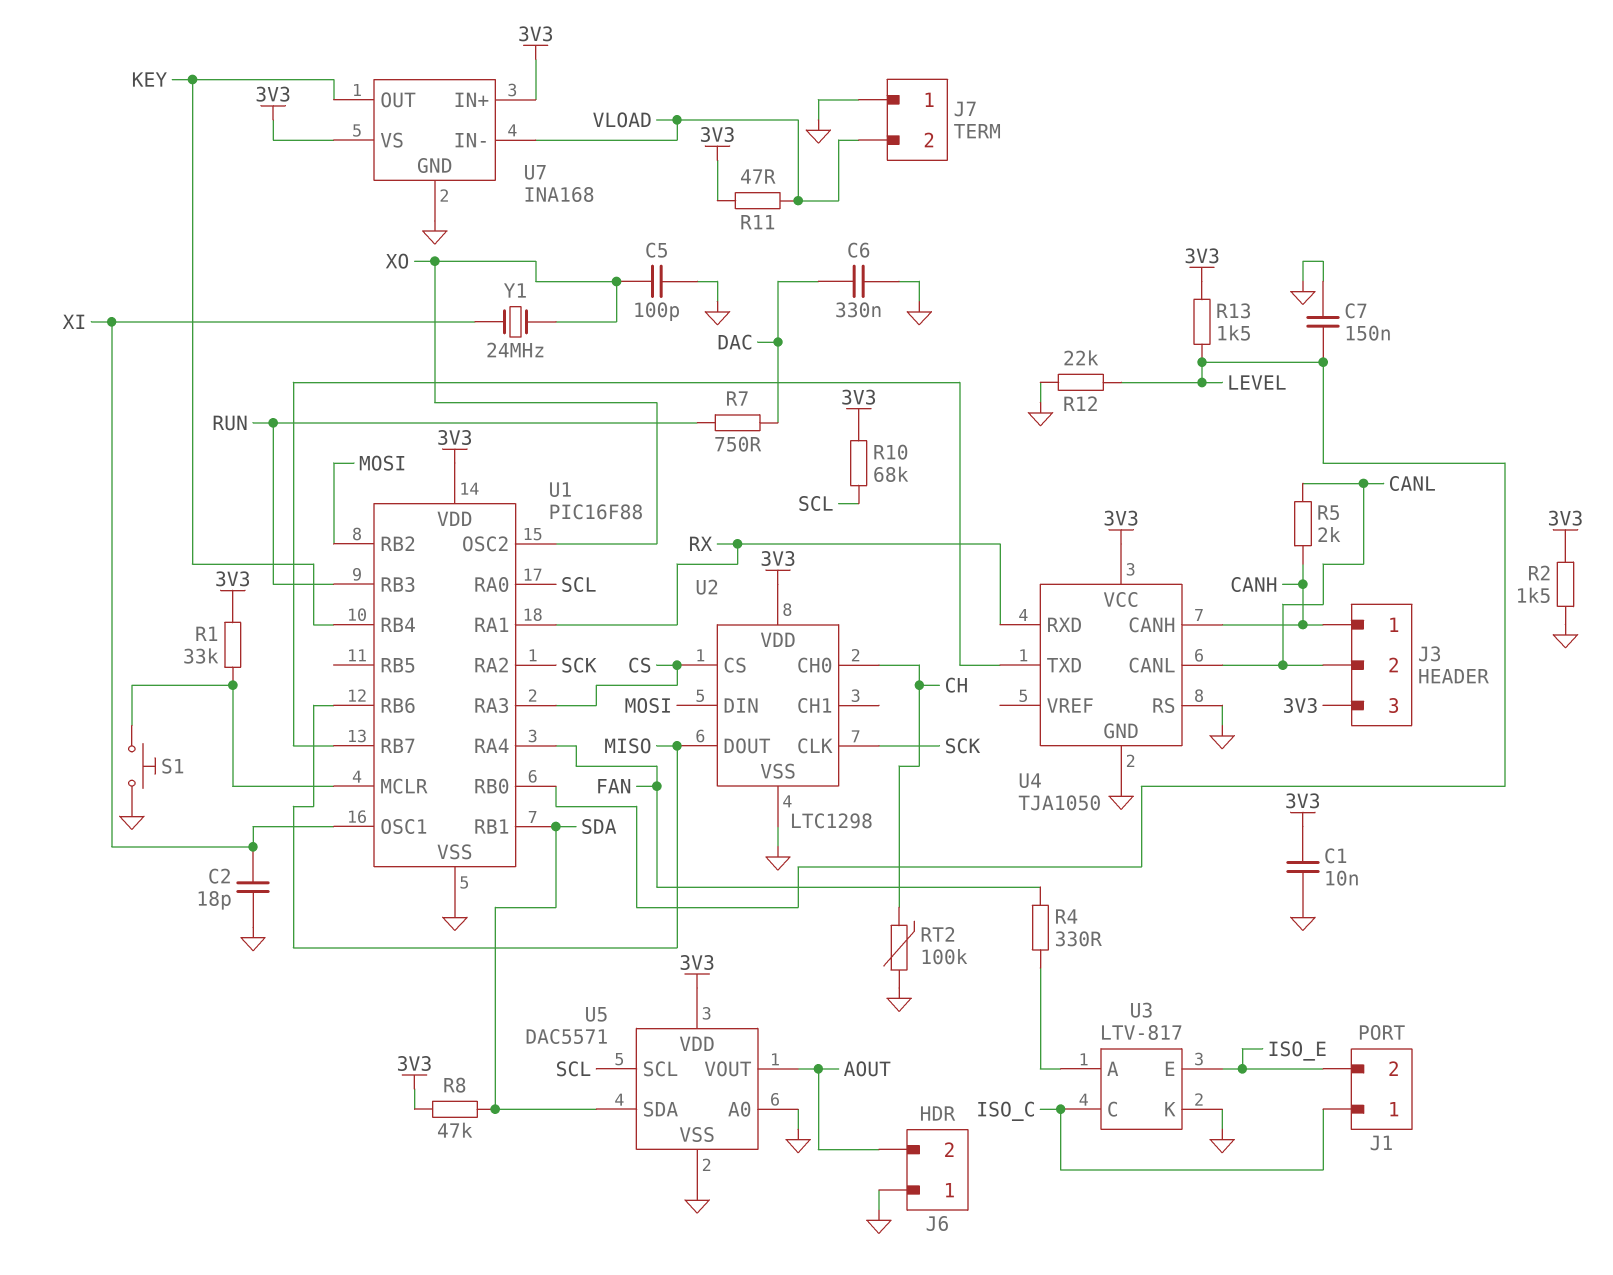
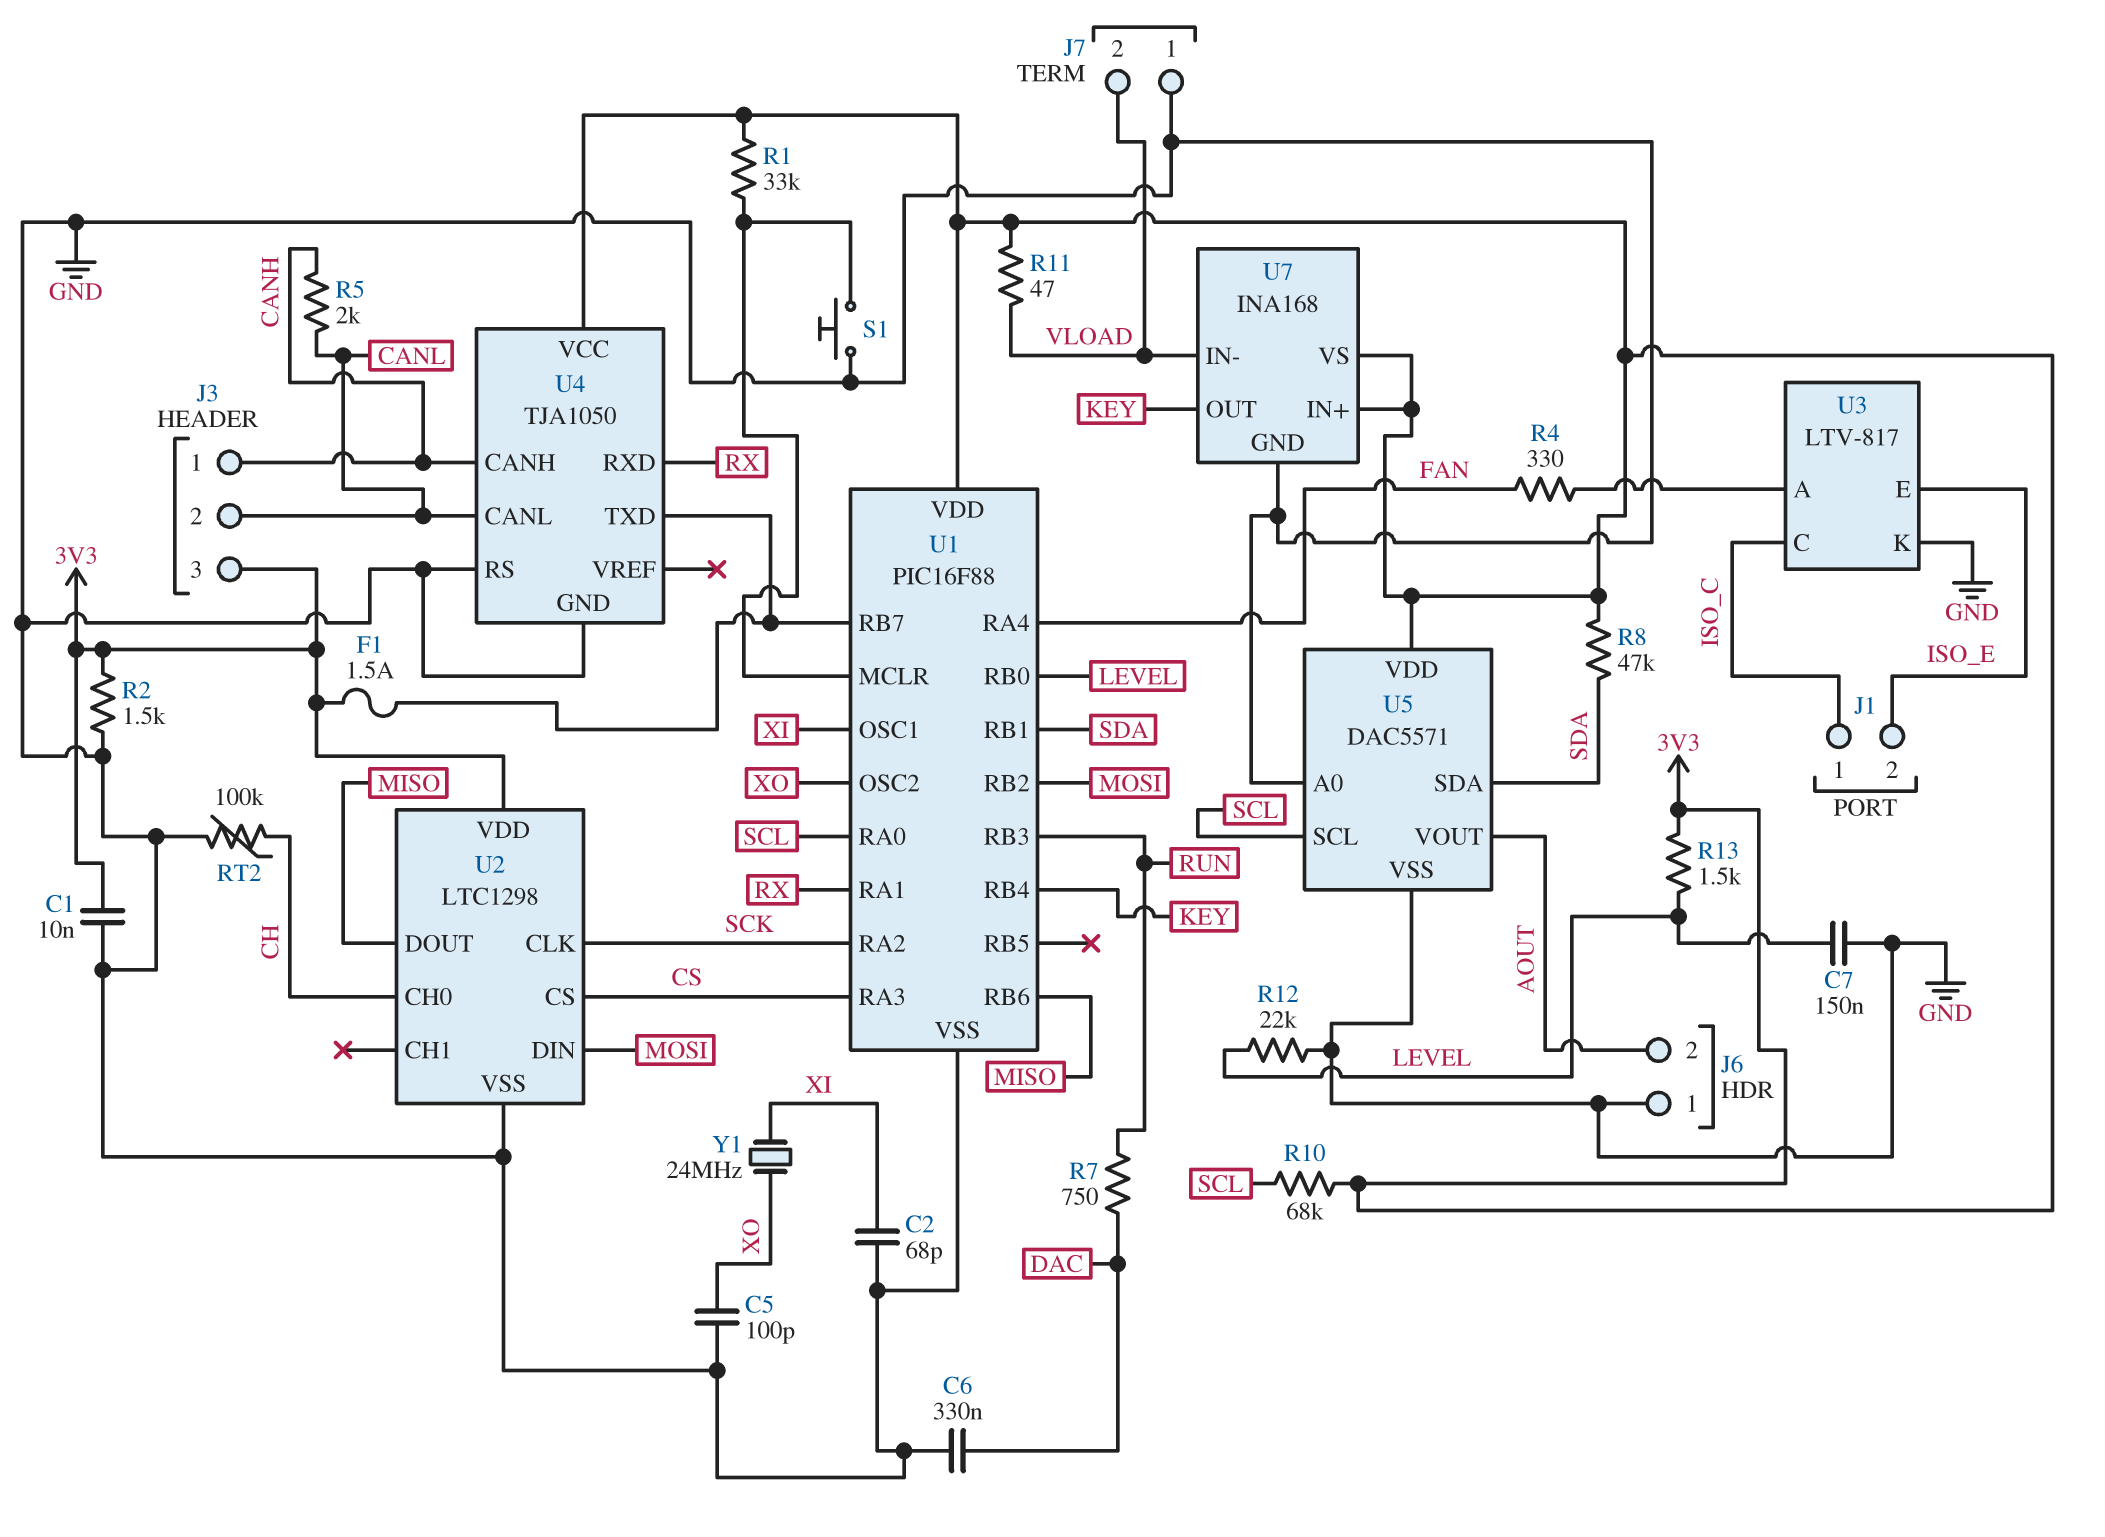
C2: 18pF (GND, XI) -> 68pF (GND, XI)
F1: none -> 1.5A (3V3, U1/RB7)

